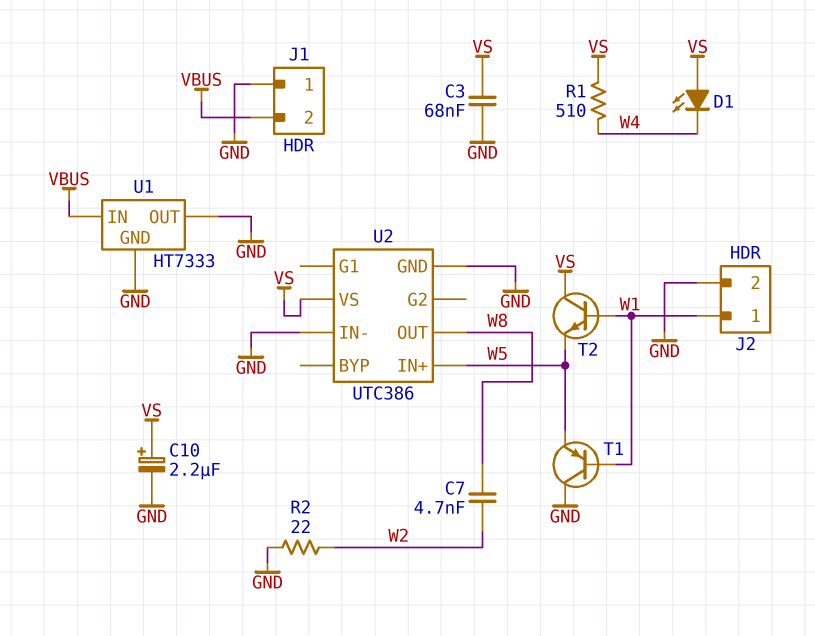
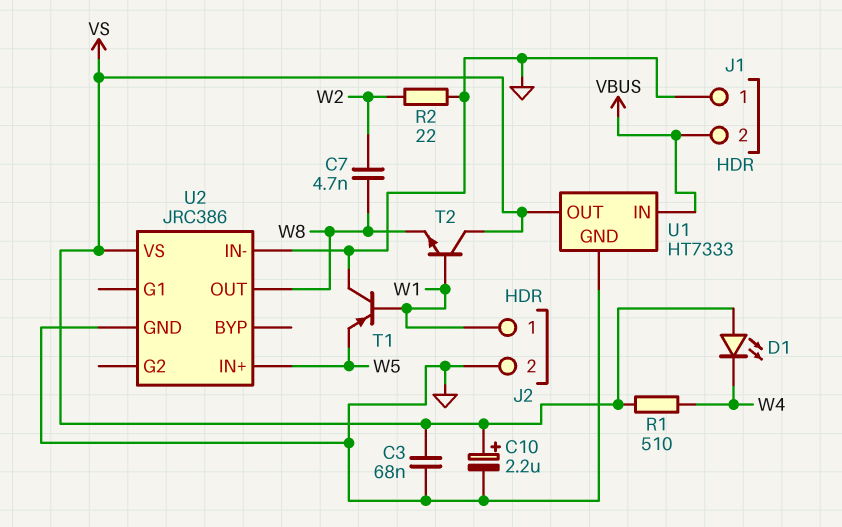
T2: NPN (B W1, C VS, E W5) -> NPN (B W1, C VS, E W8)
U1 pin OUT: GND -> VS
U2: UTC386 -> JRC386

